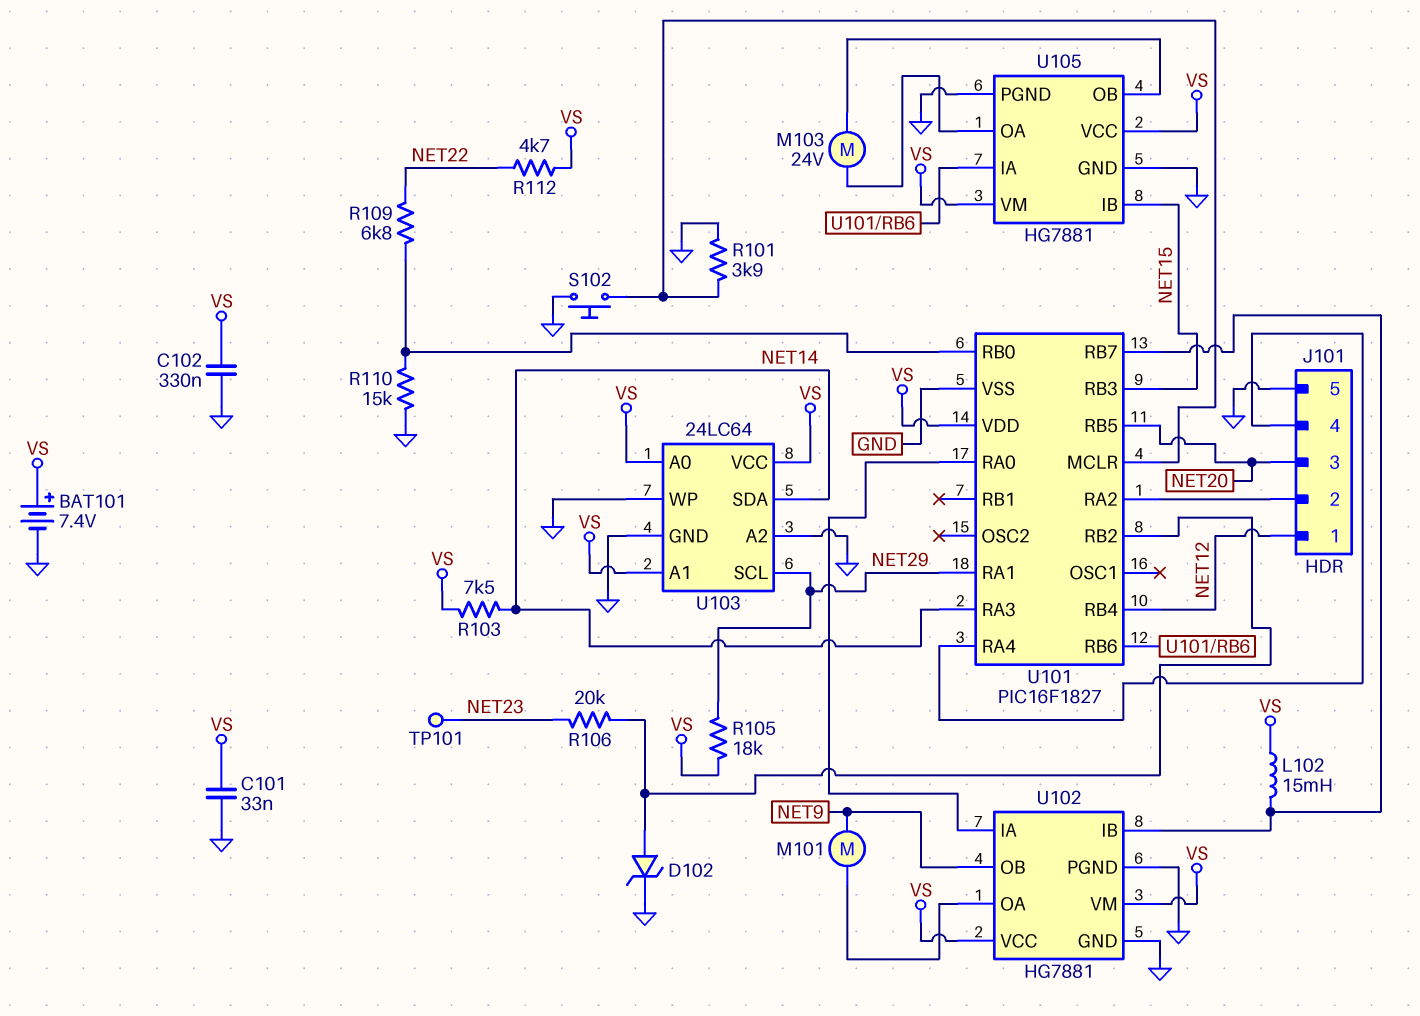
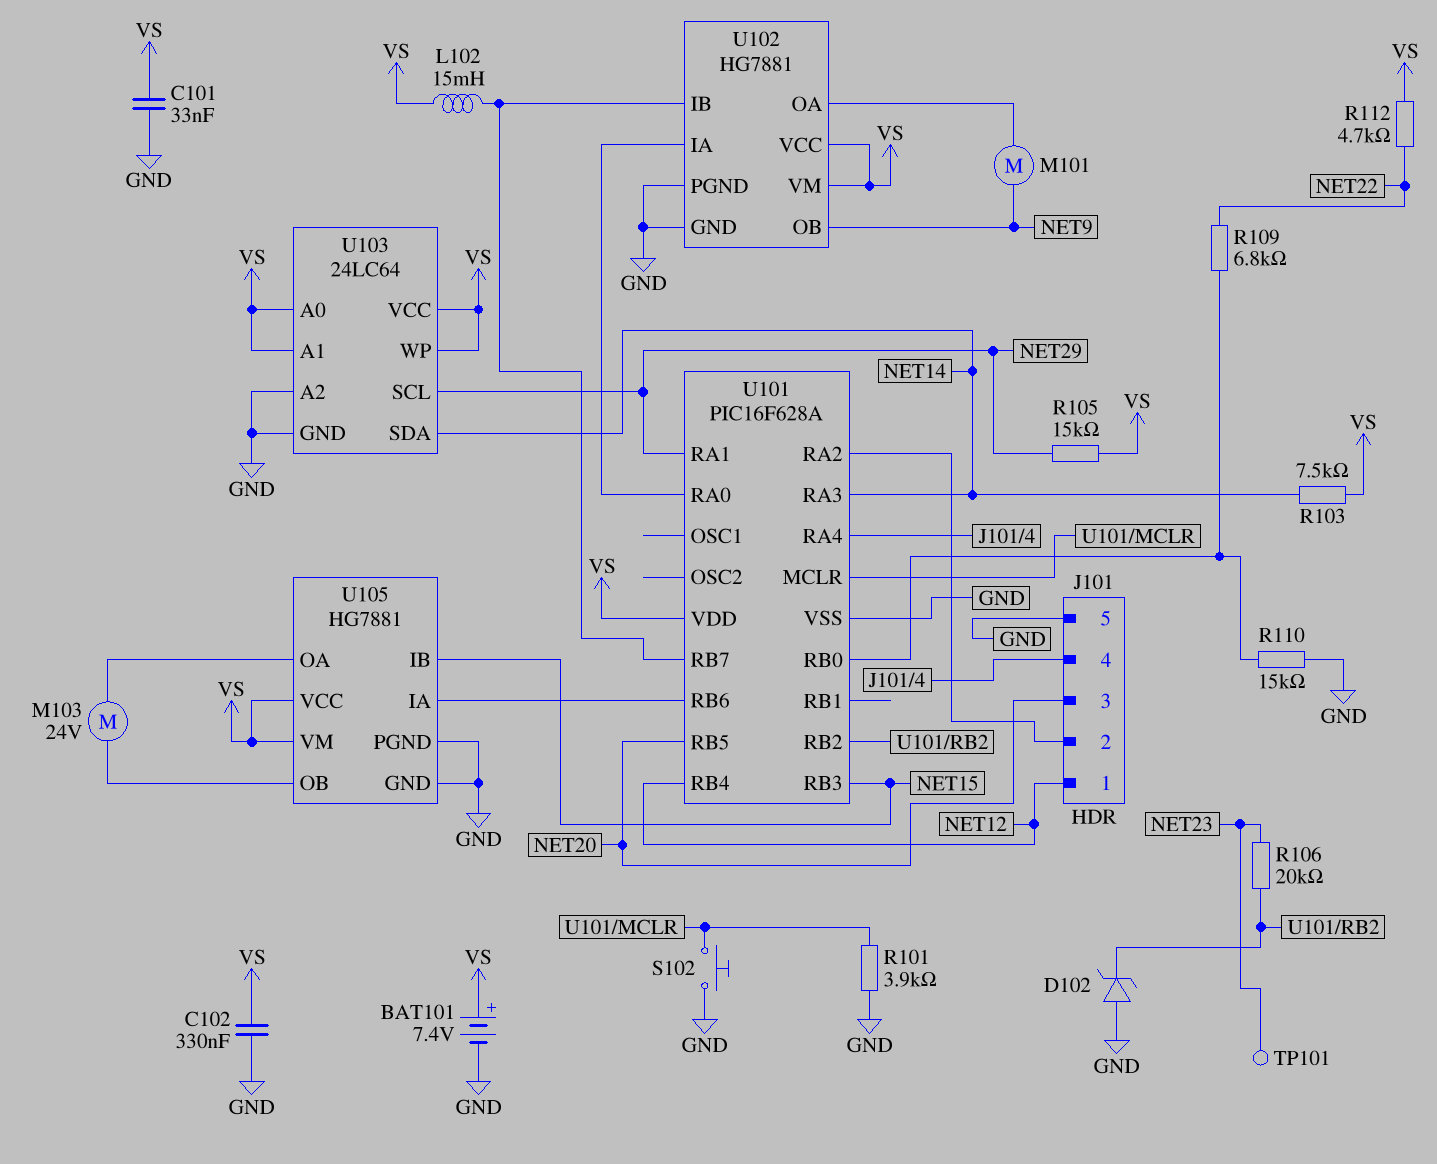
D102: zener (A U101/RB2, K GND) -> zener (A GND, K U101/RB2)
R105: 18k (NET29, VS) -> 15k (NET29, VS)
U101: PIC16F1827 -> PIC16F628A
U103 pin WP: GND -> VS

